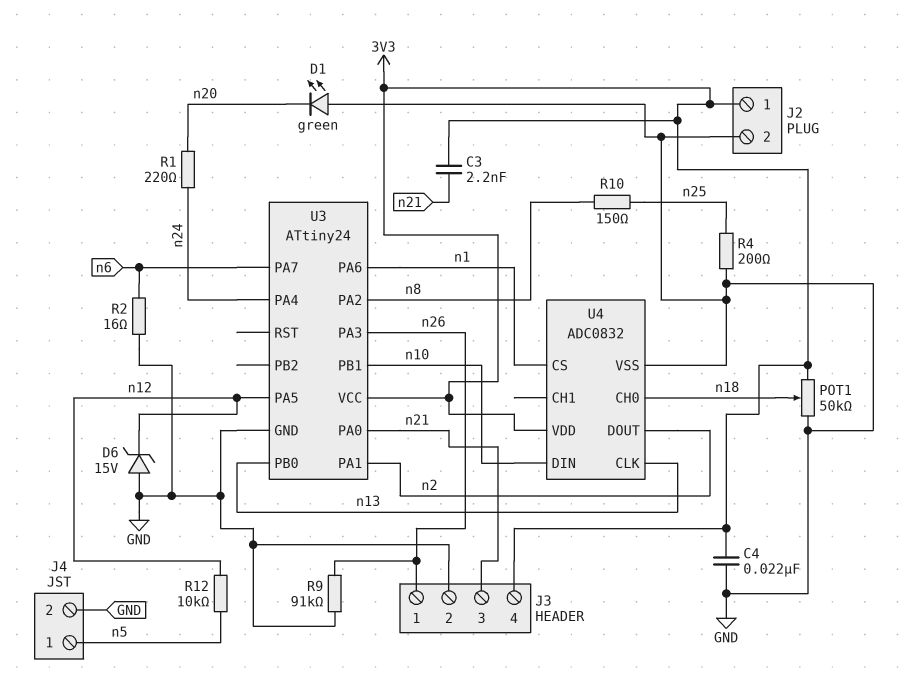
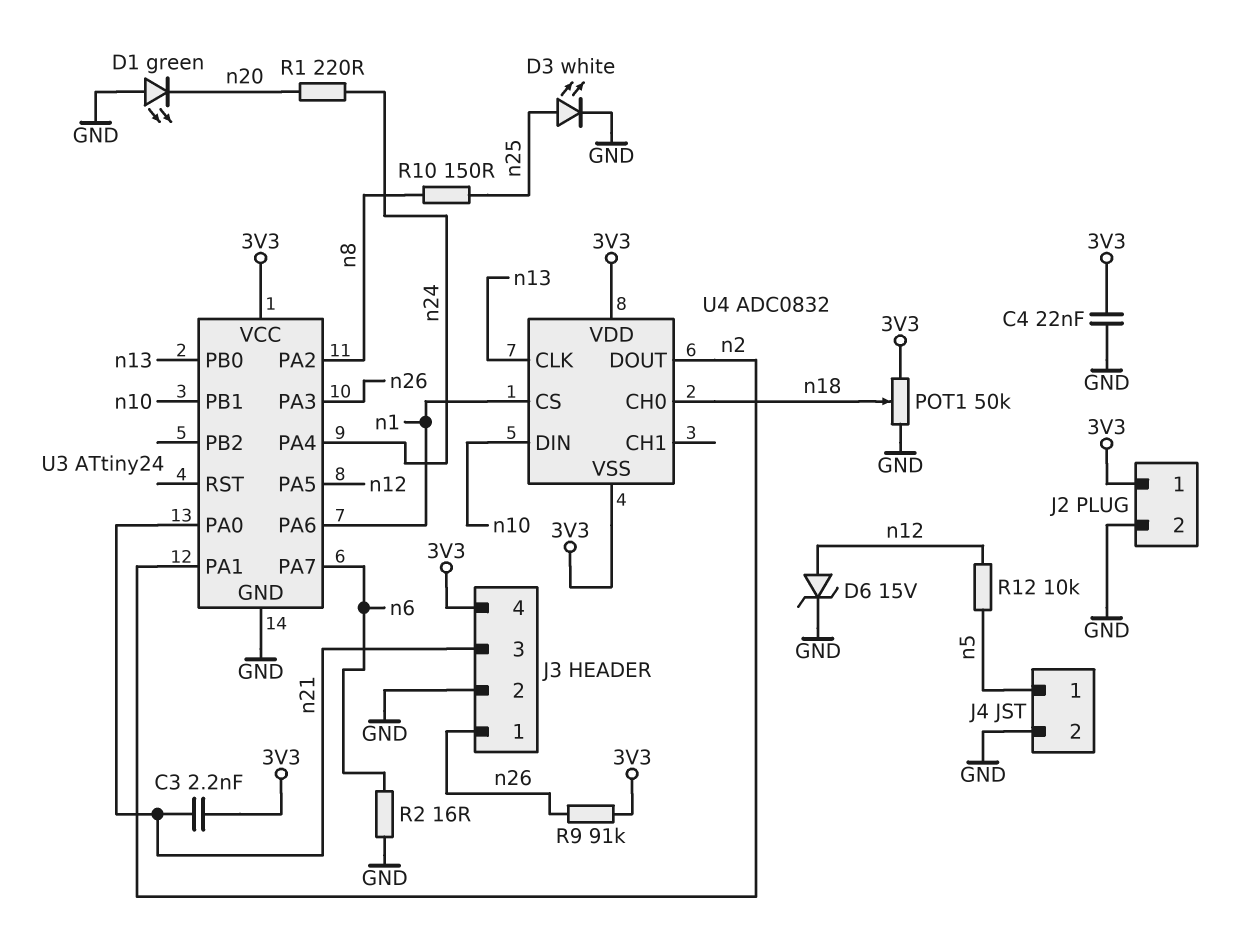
D3: none -> LED white (A n25, K GND)
D6: zener 15V (A GND, K n12) -> zener 15V (A n12, K GND)
R4: 200 (GND, n25) -> none
R9: 91k (GND, n26) -> 91k (3V3, n26)
U4 pin VSS: GND -> 3V3

